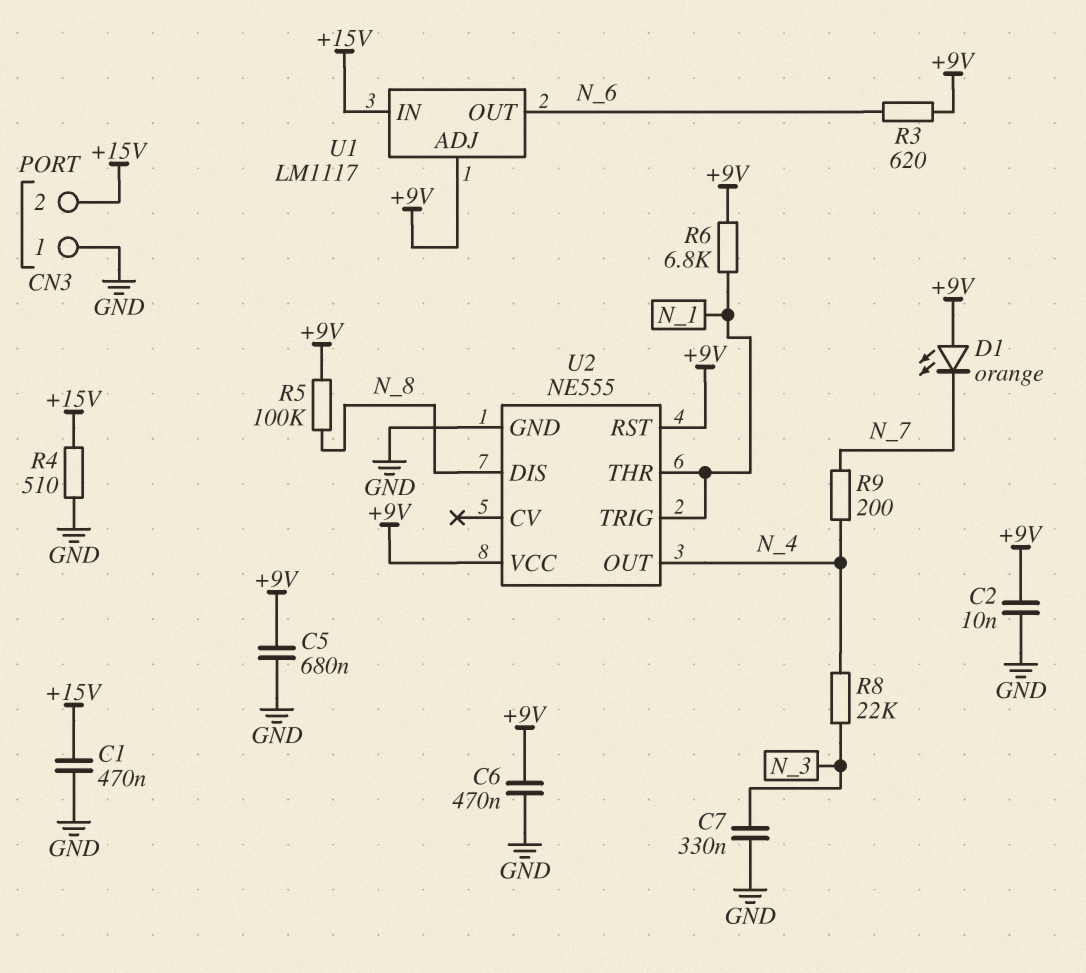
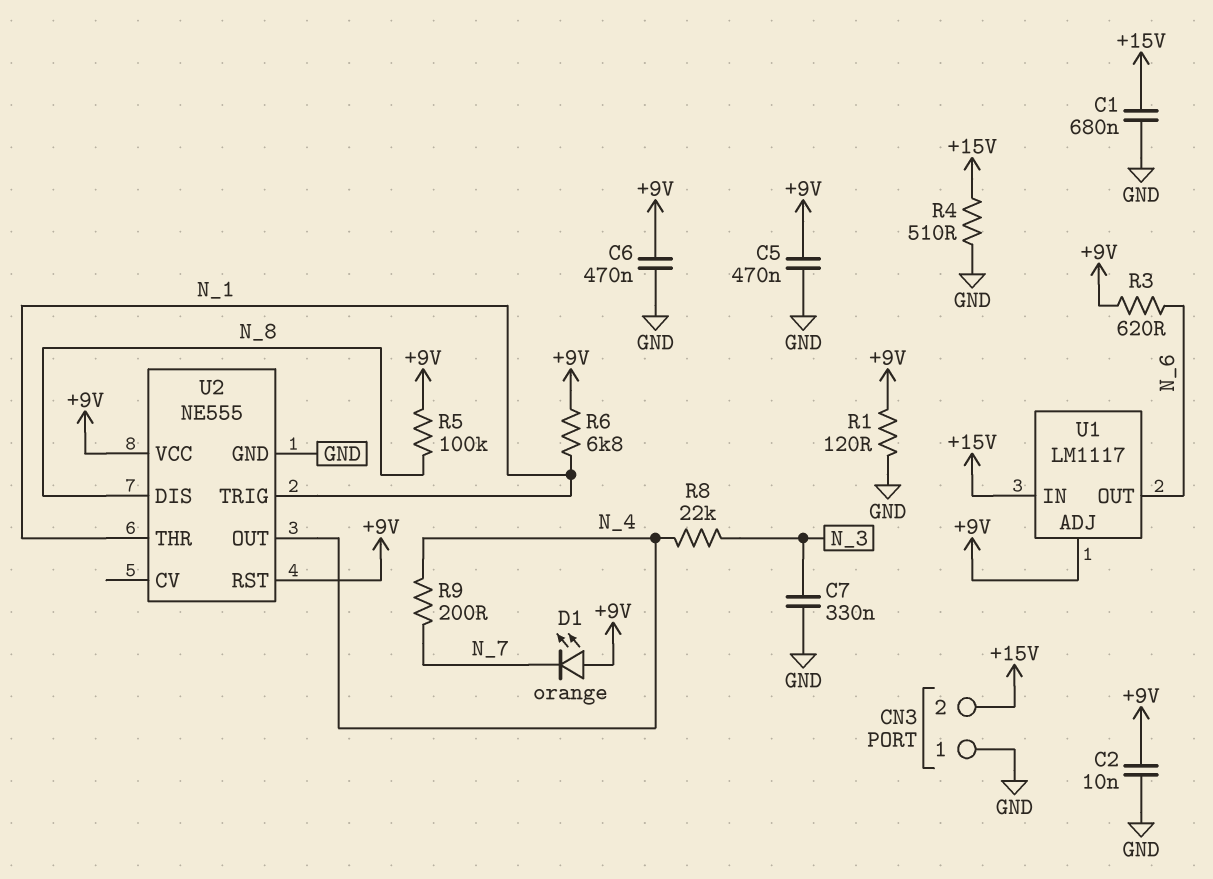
C1: 470nF (+15V, GND) -> 680nF (+15V, GND)
C5: 680nF (+9V, GND) -> 470nF (+9V, GND)
R1: none -> 120 (+9V, GND)

